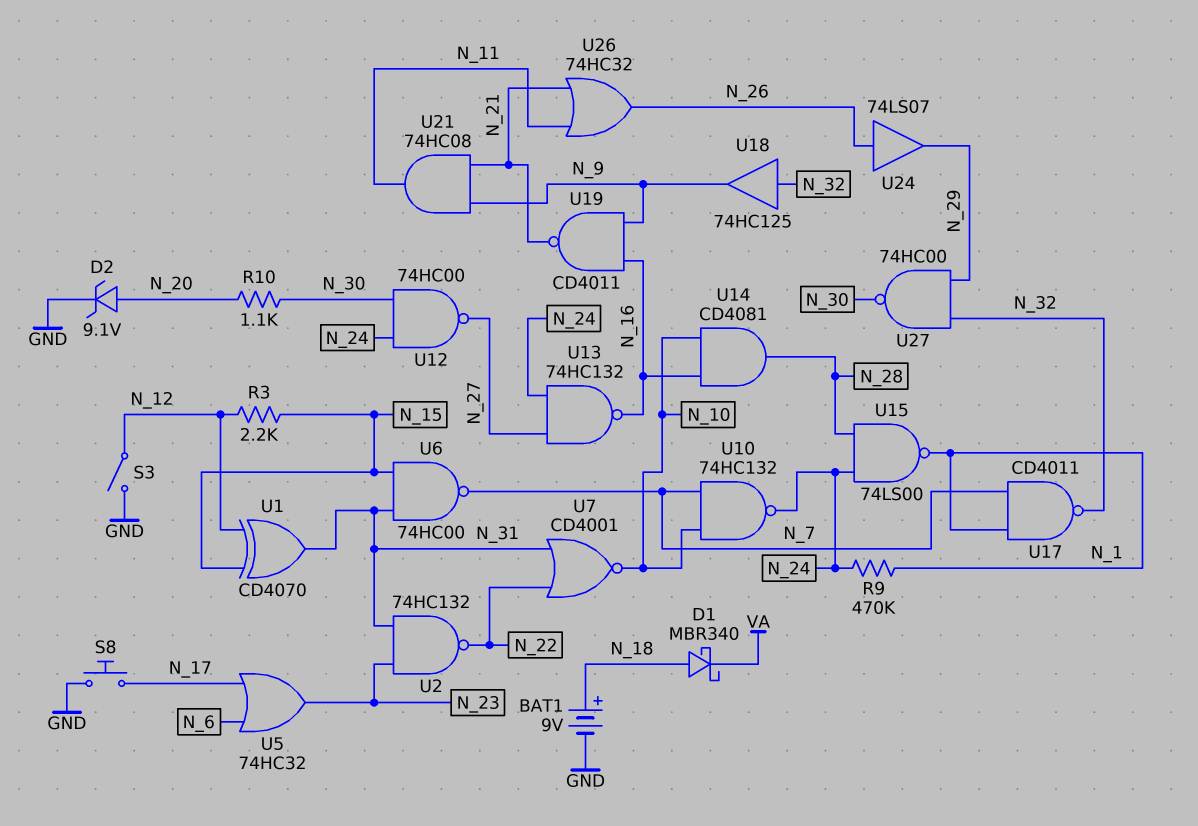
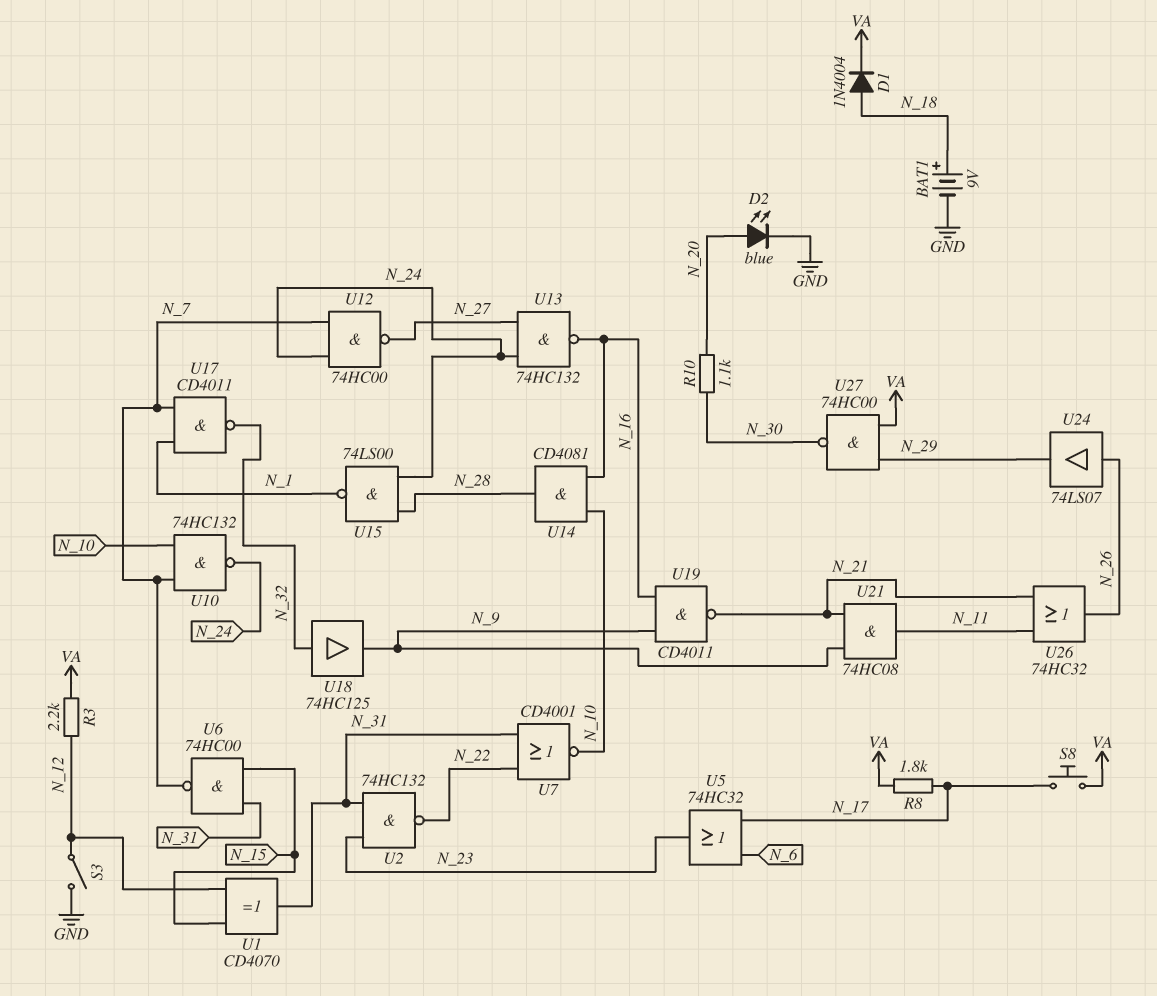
D1: schottky MBR340 (A N_18, K VA) -> diode 1N4004 (A N_18, K VA)
D2: zener 9.1V (A N_20, K GND) -> LED blue (A N_20, K GND)
R3: 2.2k (N_12, N_15) -> 2.2k (N_12, VA)
R8: none -> 1.8k (N_17, VA)
R9: 470k (N_1, N_24) -> none
S8: button (GND, N_17) -> button (N_17, VA)
U12: NAND 74HC00 (in N_24, in N_30, out N_27) -> NAND 74HC00 (in N_7, in N_24, out N_27)
U27: NAND 74HC00 (in N_29, in N_32, out N_30) -> NAND 74HC00 (in N_29, in VA, out N_30)

